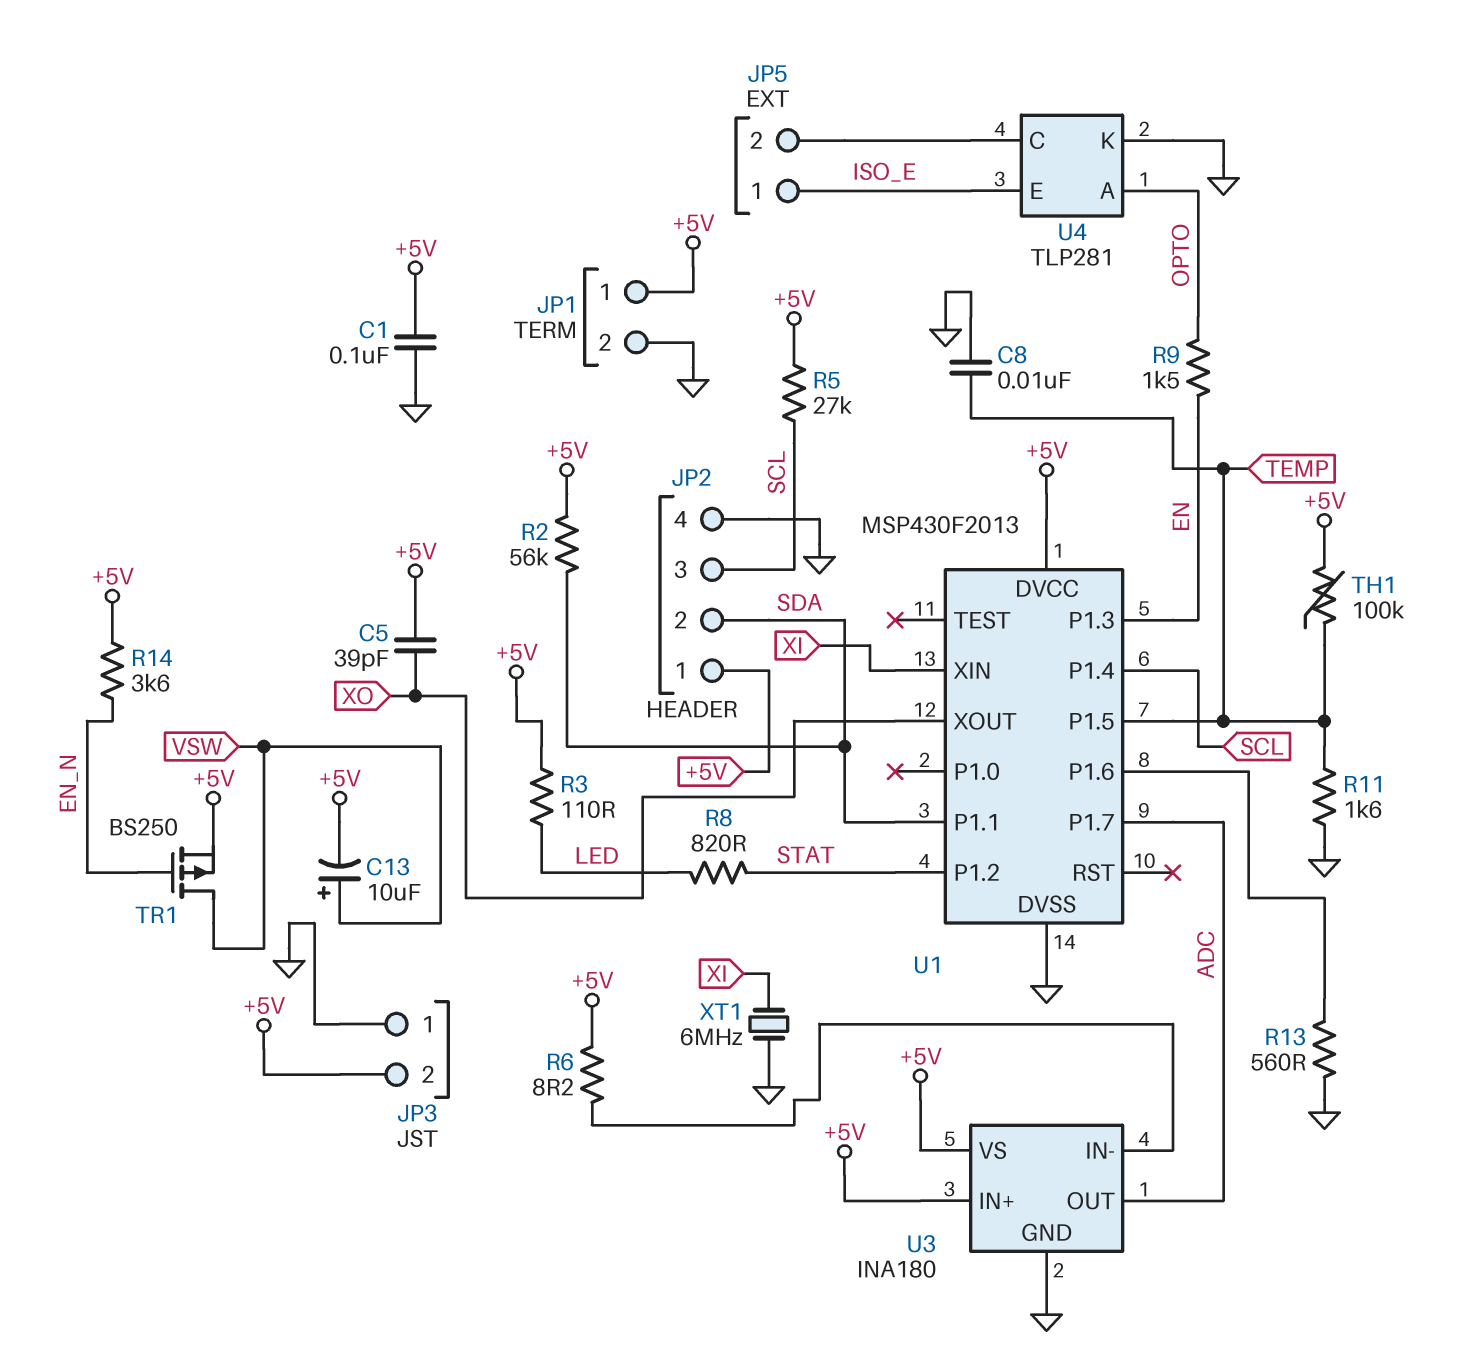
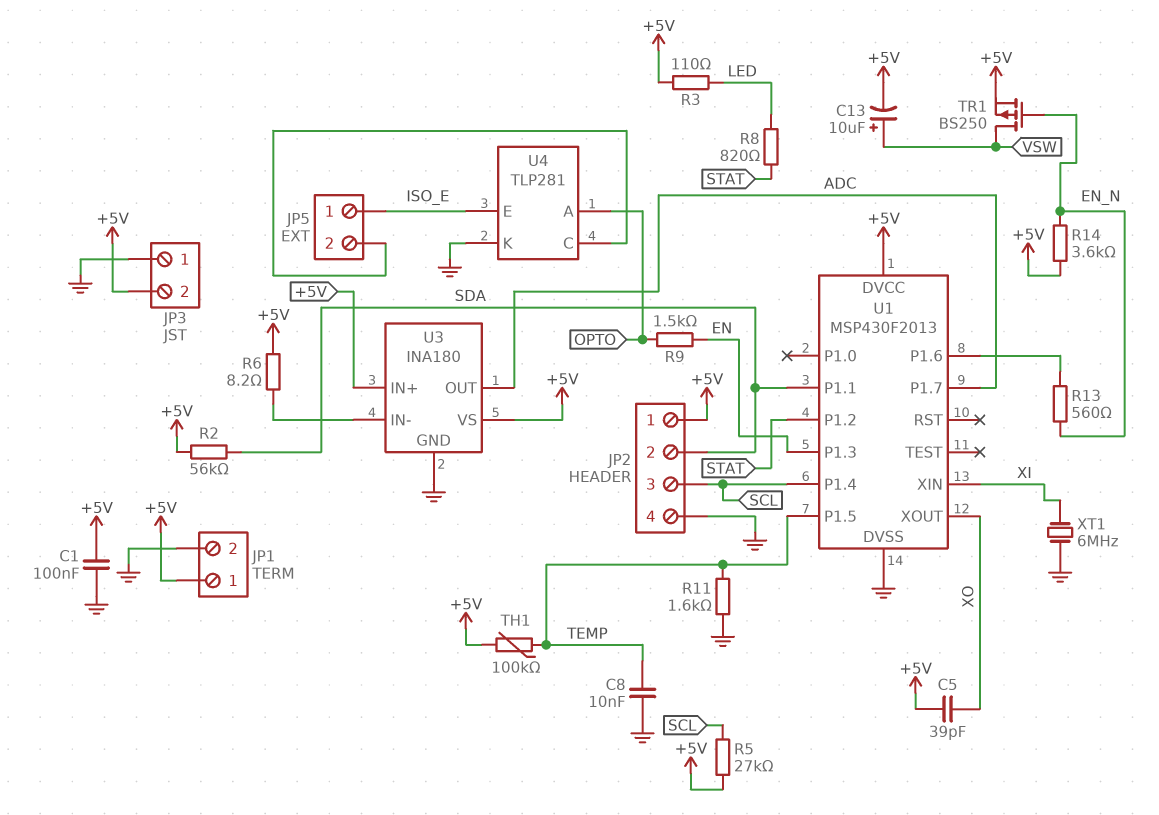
R13: 560 (GND, U1/P1.6) -> 560 (EN_N, U1/P1.6)

